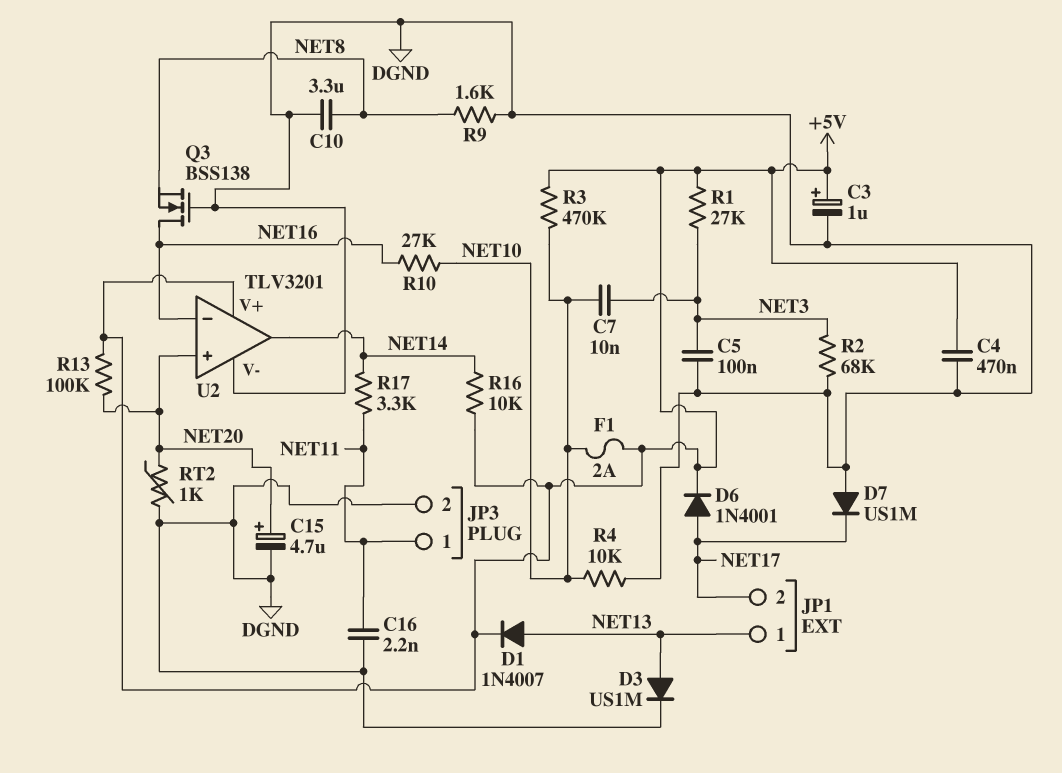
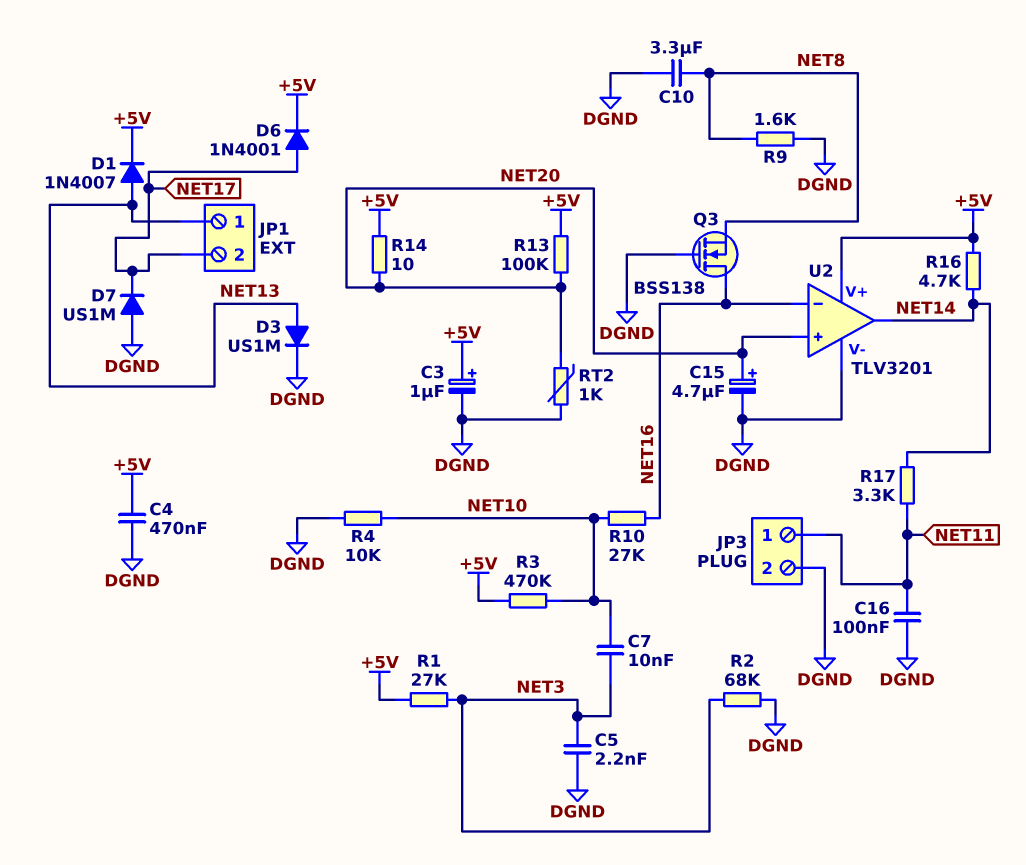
C5: 100nF (DGND, NET3) -> 2.2nF (DGND, NET3)
C16: 2.2nF (DGND, NET11) -> 100nF (DGND, NET11)
F1: 2A (+5V, NET10) -> none
R14: none -> 10 (+5V, NET20)
R16: 10k (+5V, NET14) -> 4.7k (+5V, NET14)

